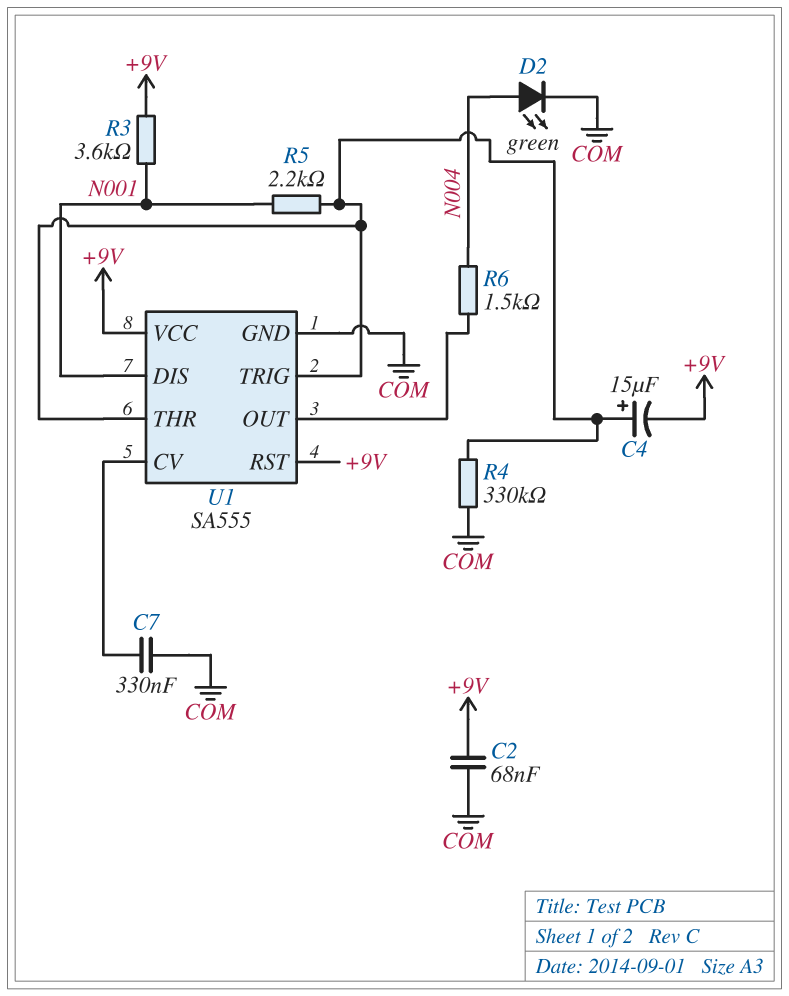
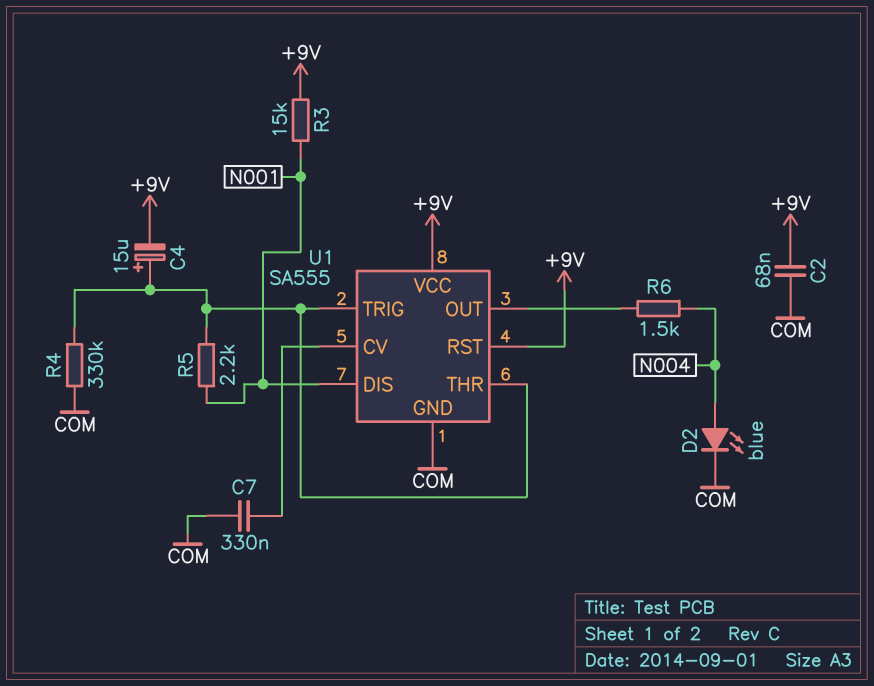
D2: LED green (A N004, K COM) -> LED blue (A N004, K COM)
R3: 3.6k (+9V, N001) -> 15k (+9V, N001)

